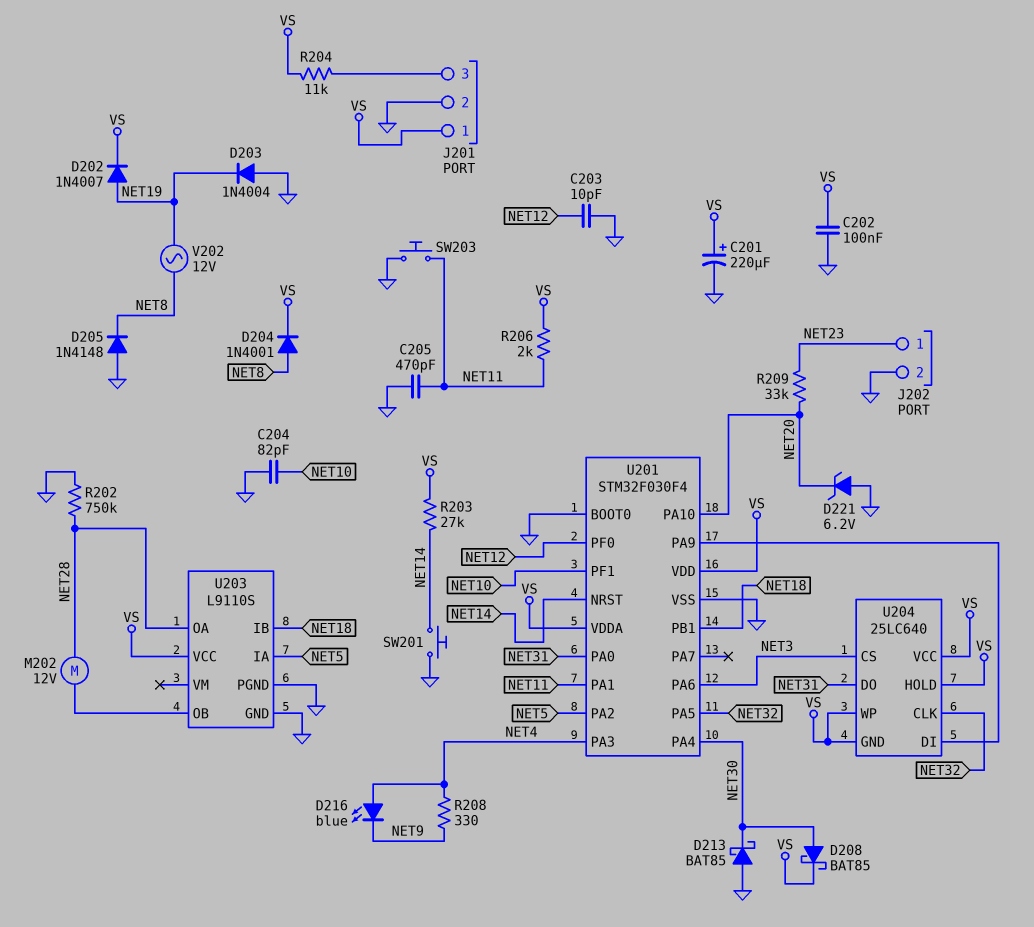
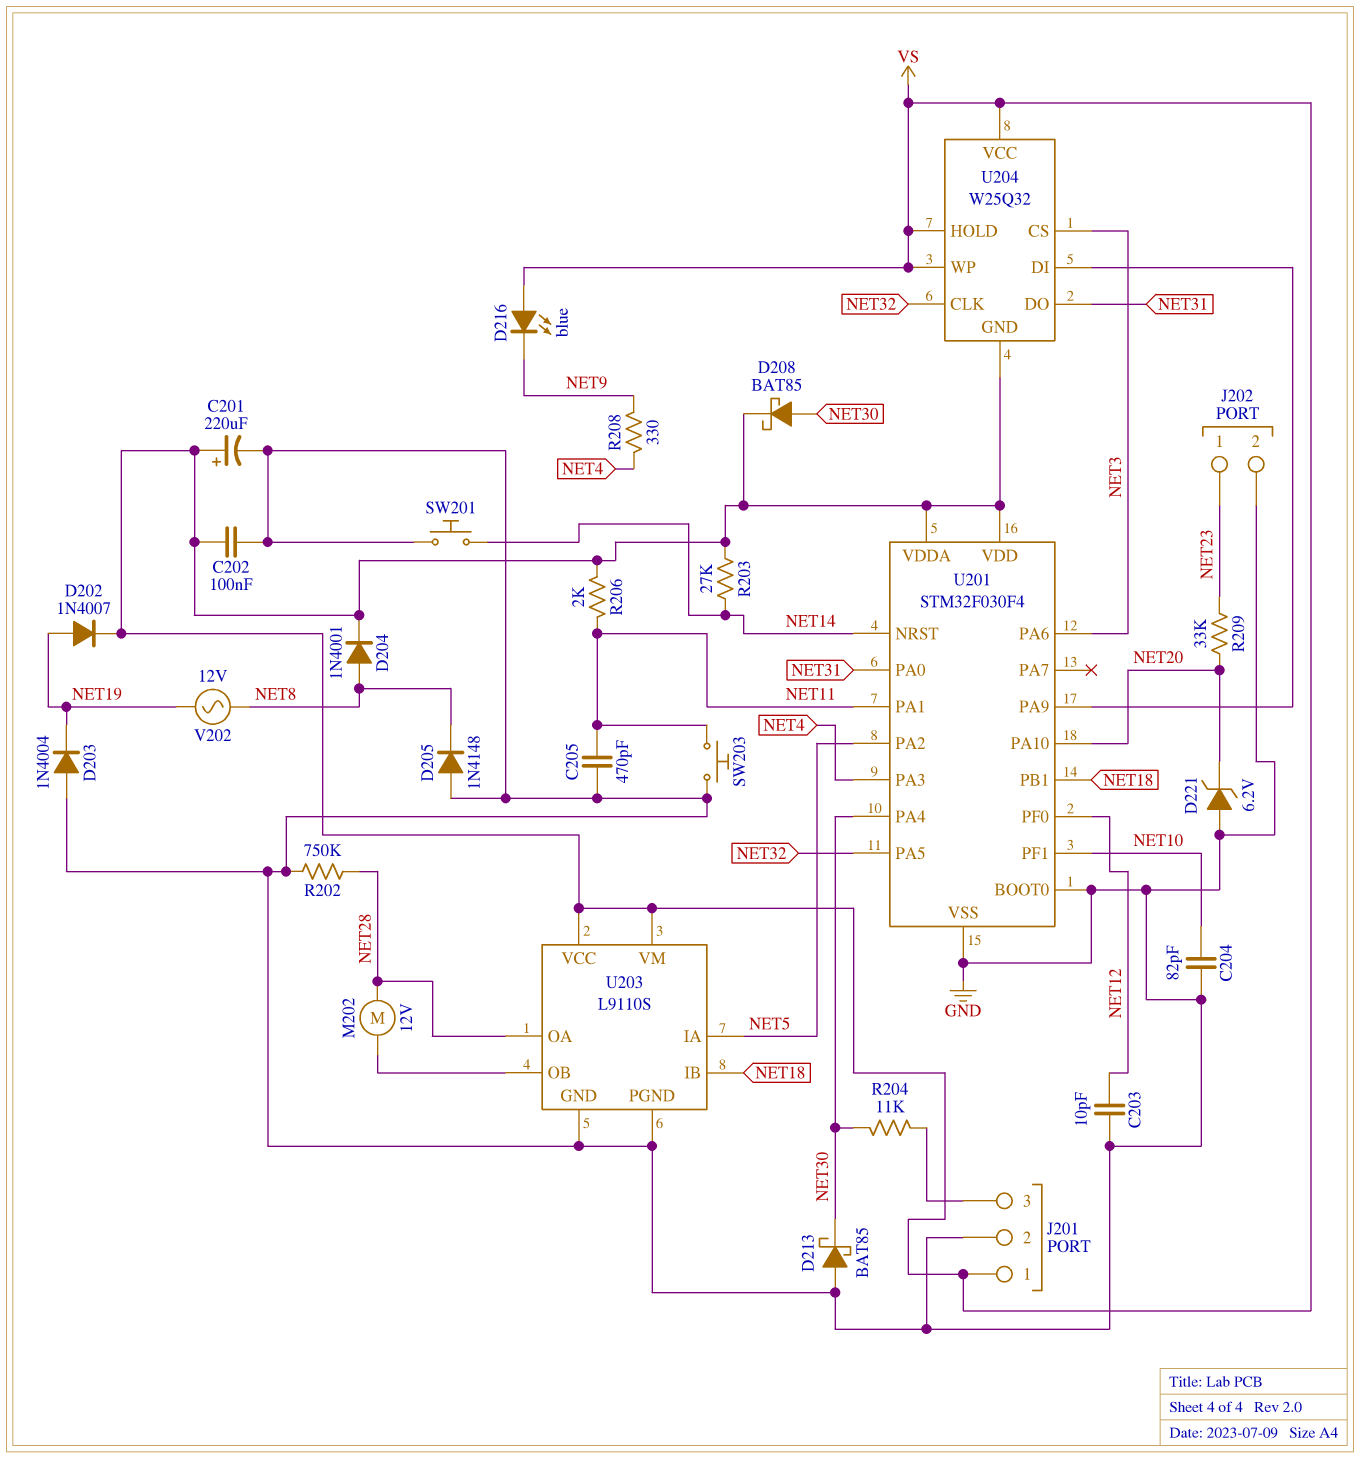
D216: LED blue (A NET4, K NET9) -> LED blue (A VS, K NET9)
R204: 11k (J201/3, VS) -> 11k (J201/3, NET30)
U203 pin VM: none -> VS
U204: 25LC640 -> W25Q32

